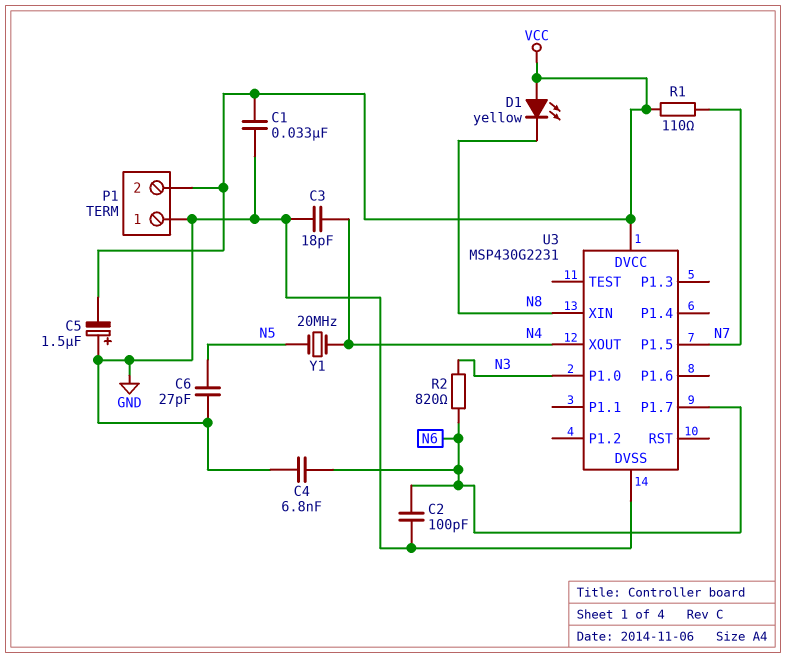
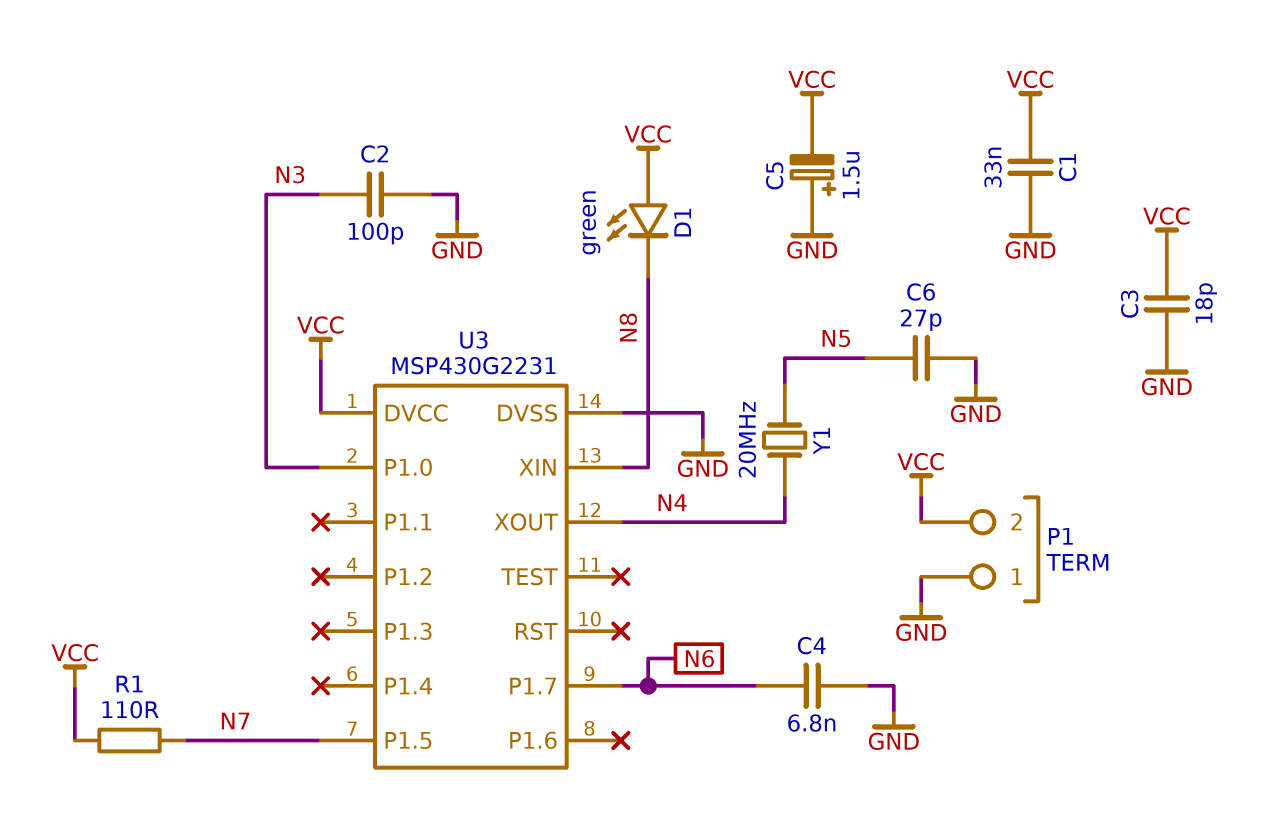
C2: 100pF (GND, N6) -> 100pF (GND, N3)
C3: 18pF (GND, N4) -> 18pF (GND, VCC)
D1: LED yellow (A VCC, K N8) -> LED green (A VCC, K N8)
R2: 820 (N3, N6) -> none

